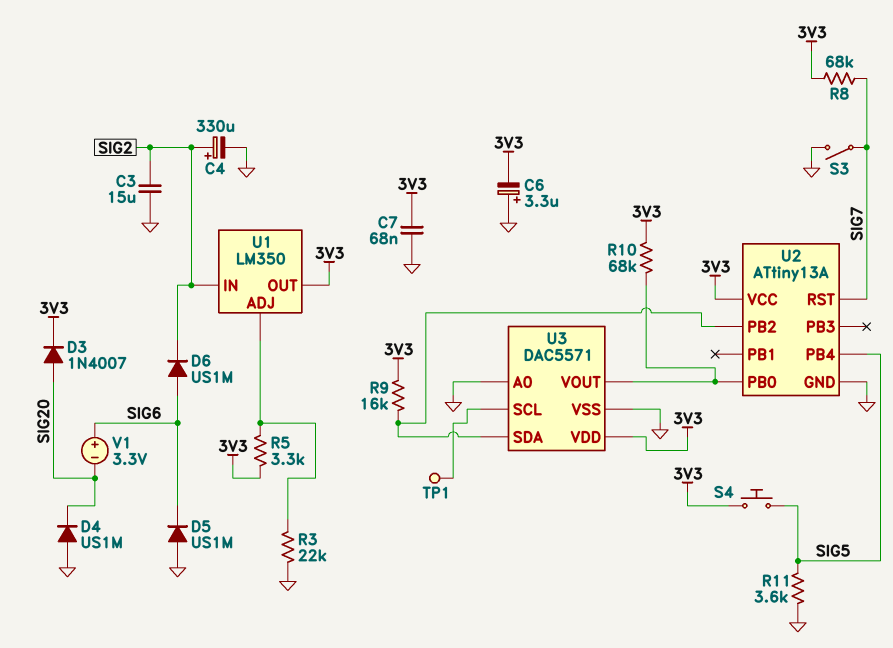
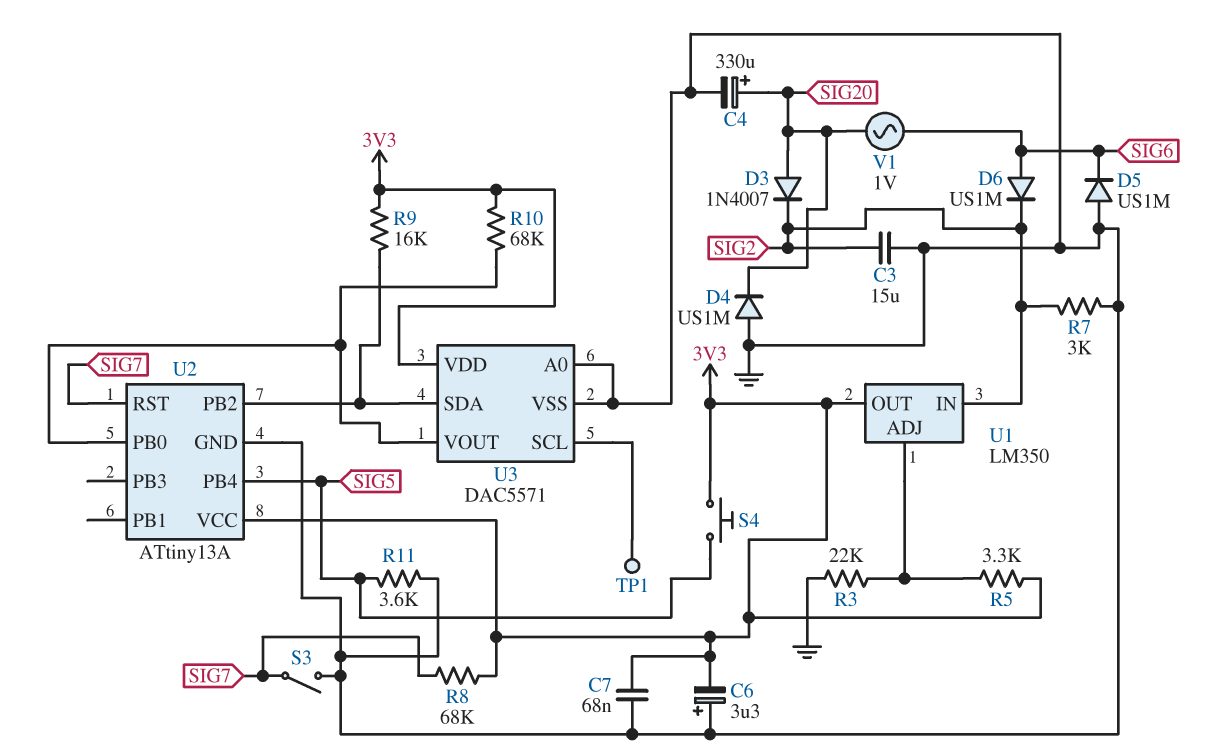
C4: 330uF (plus SIG2, minus GND) -> 330uF (plus SIG20, minus GND)
D3: diode 1N4007 (A SIG20, K 3V3) -> diode 1N4007 (A SIG20, K SIG2)
R7: none -> 3k (GND, SIG2)
V1: 3.3V (plus SIG6, minus SIG20) -> AC 1V (SIG6, SIG20)

